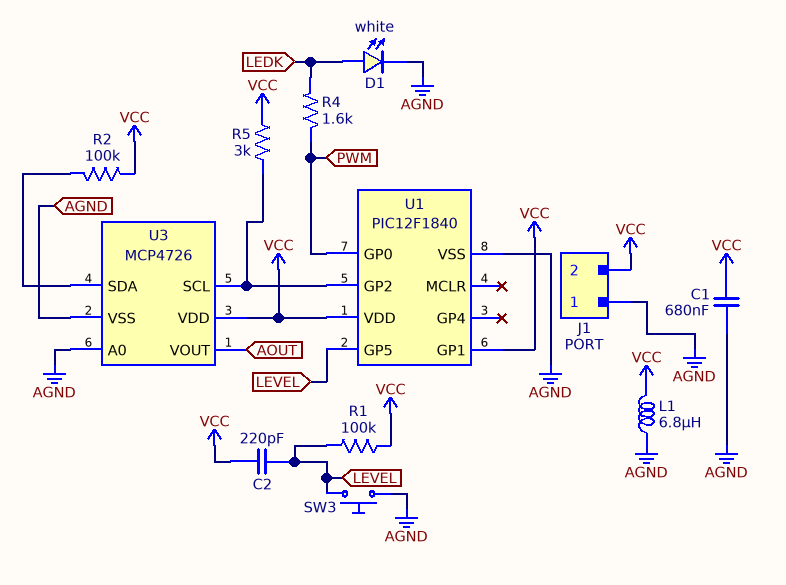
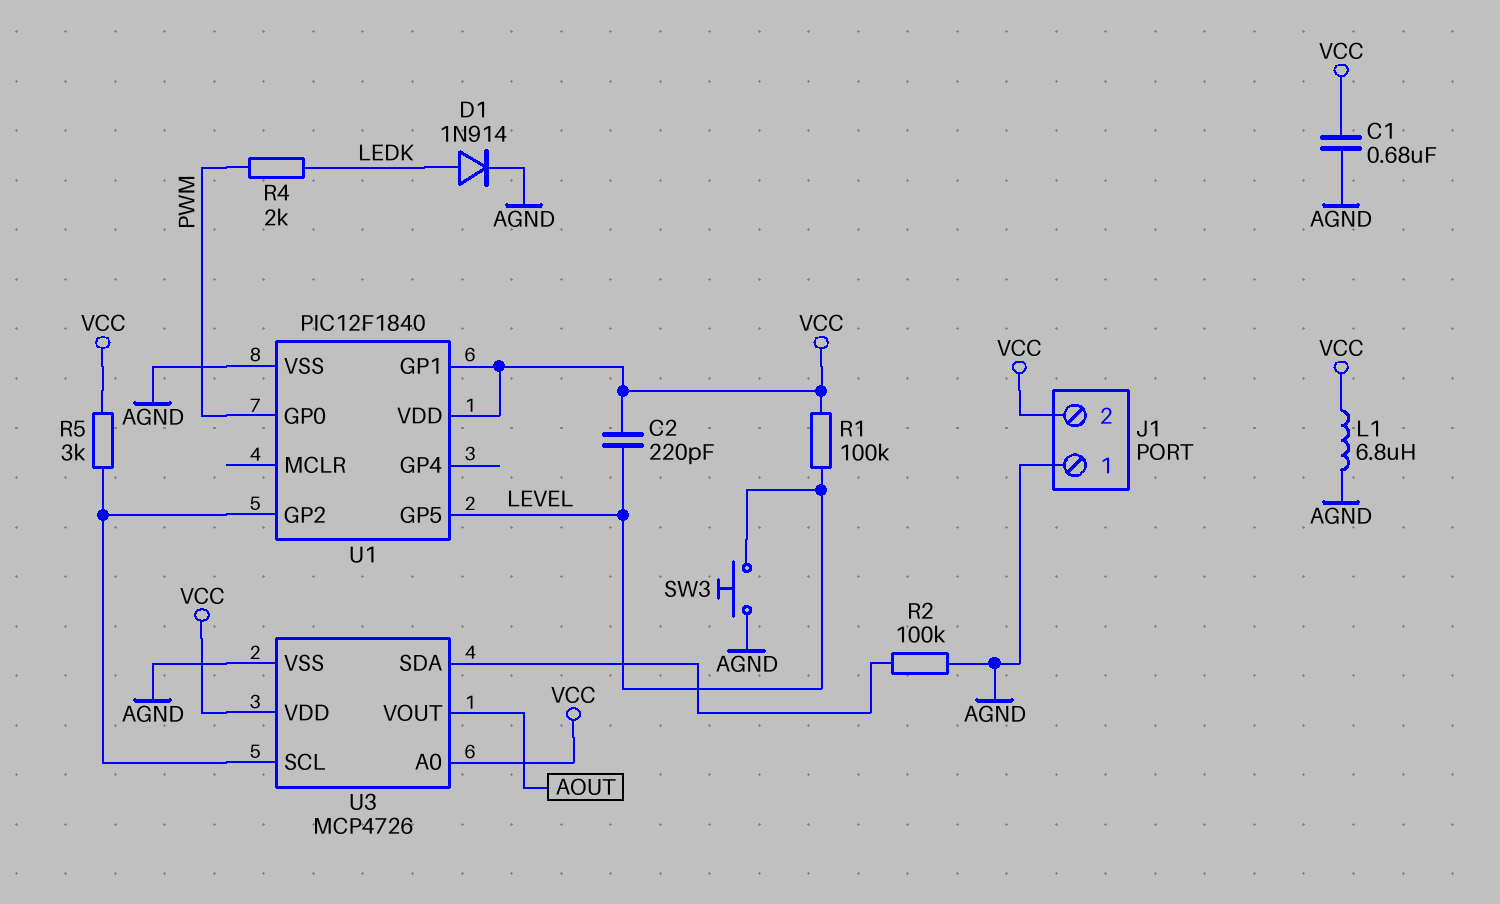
D1: LED white (A LEDK, K AGND) -> diode 1N914 (A LEDK, K AGND)
R2: 100k (U3/SDA, VCC) -> 100k (AGND, U3/SDA)
R4: 1.6k (LEDK, PWM) -> 2k (LEDK, PWM)
U3 pin A0: AGND -> VCC

